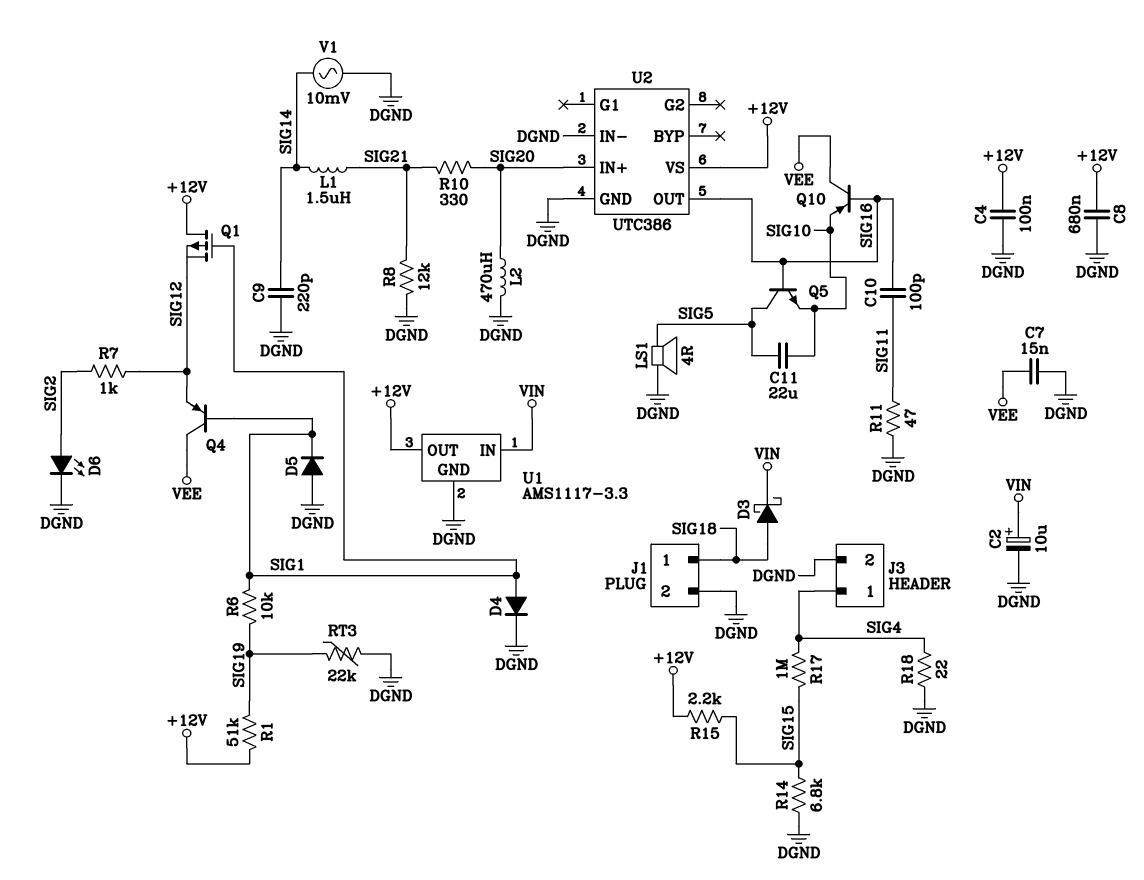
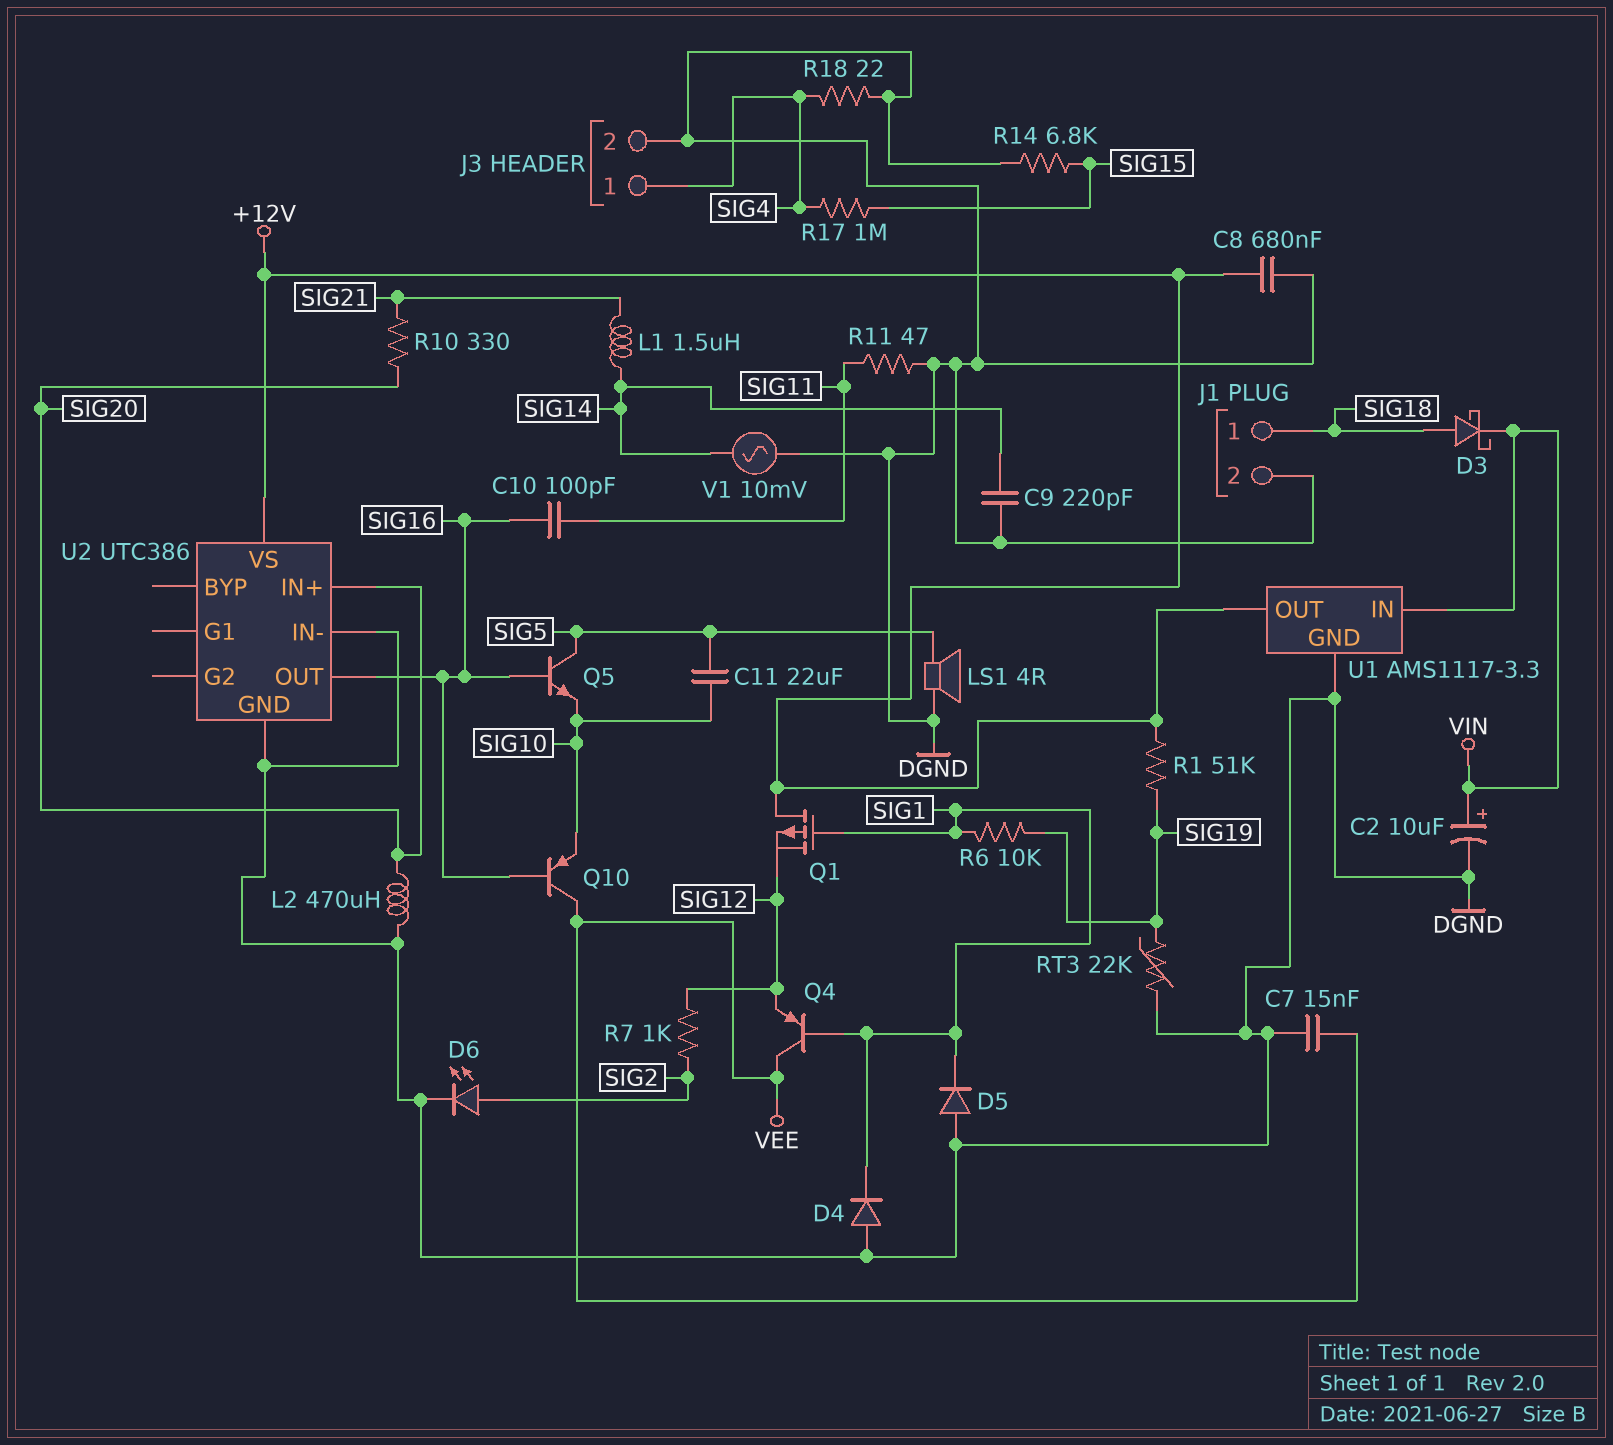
C4: 100nF (+12V, DGND) -> none
D4: diode (A SIG1, K DGND) -> diode (A DGND, K SIG1)
R8: 12k (DGND, SIG21) -> none
R15: 2.2k (+12V, SIG15) -> none

